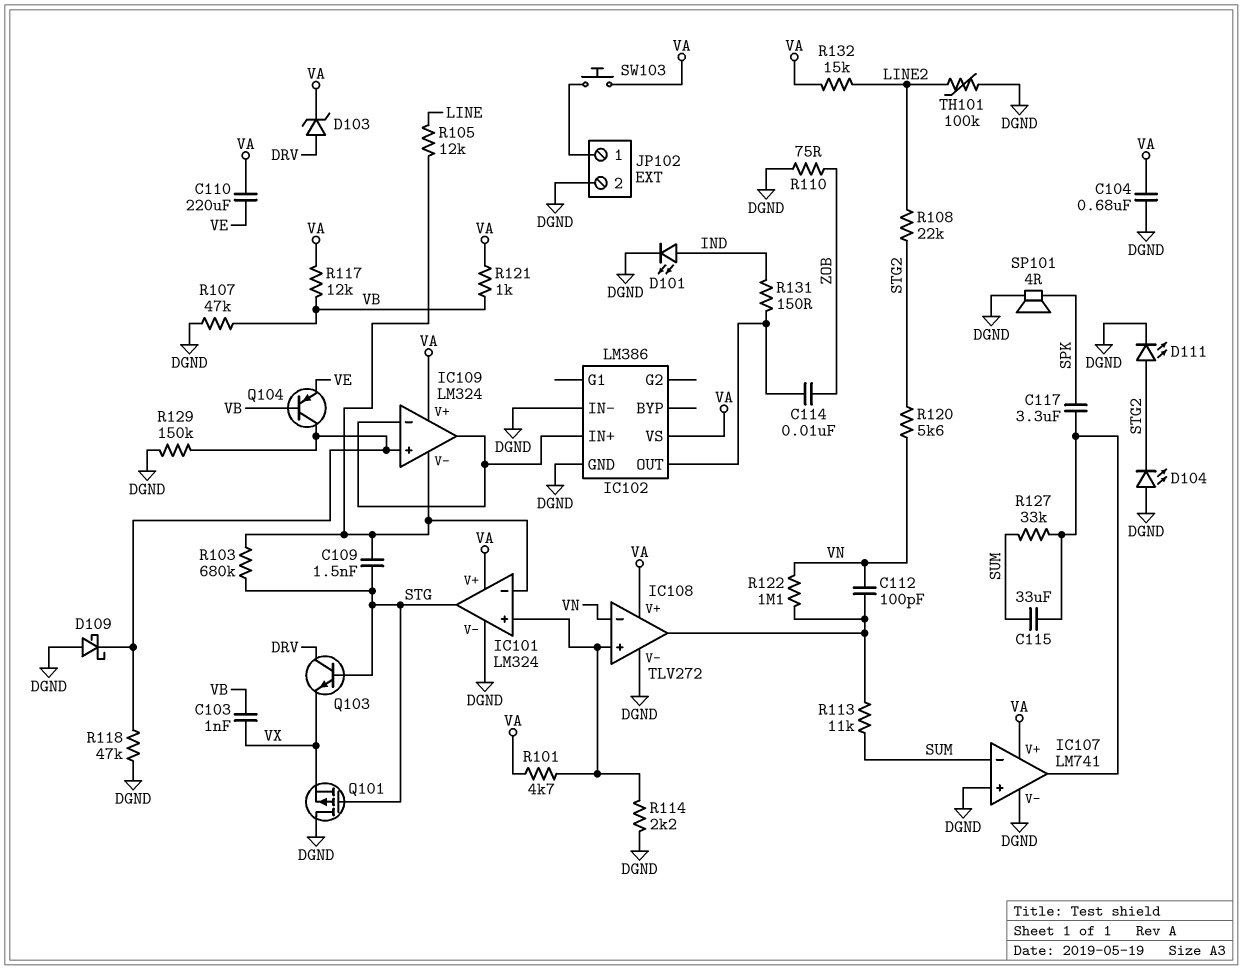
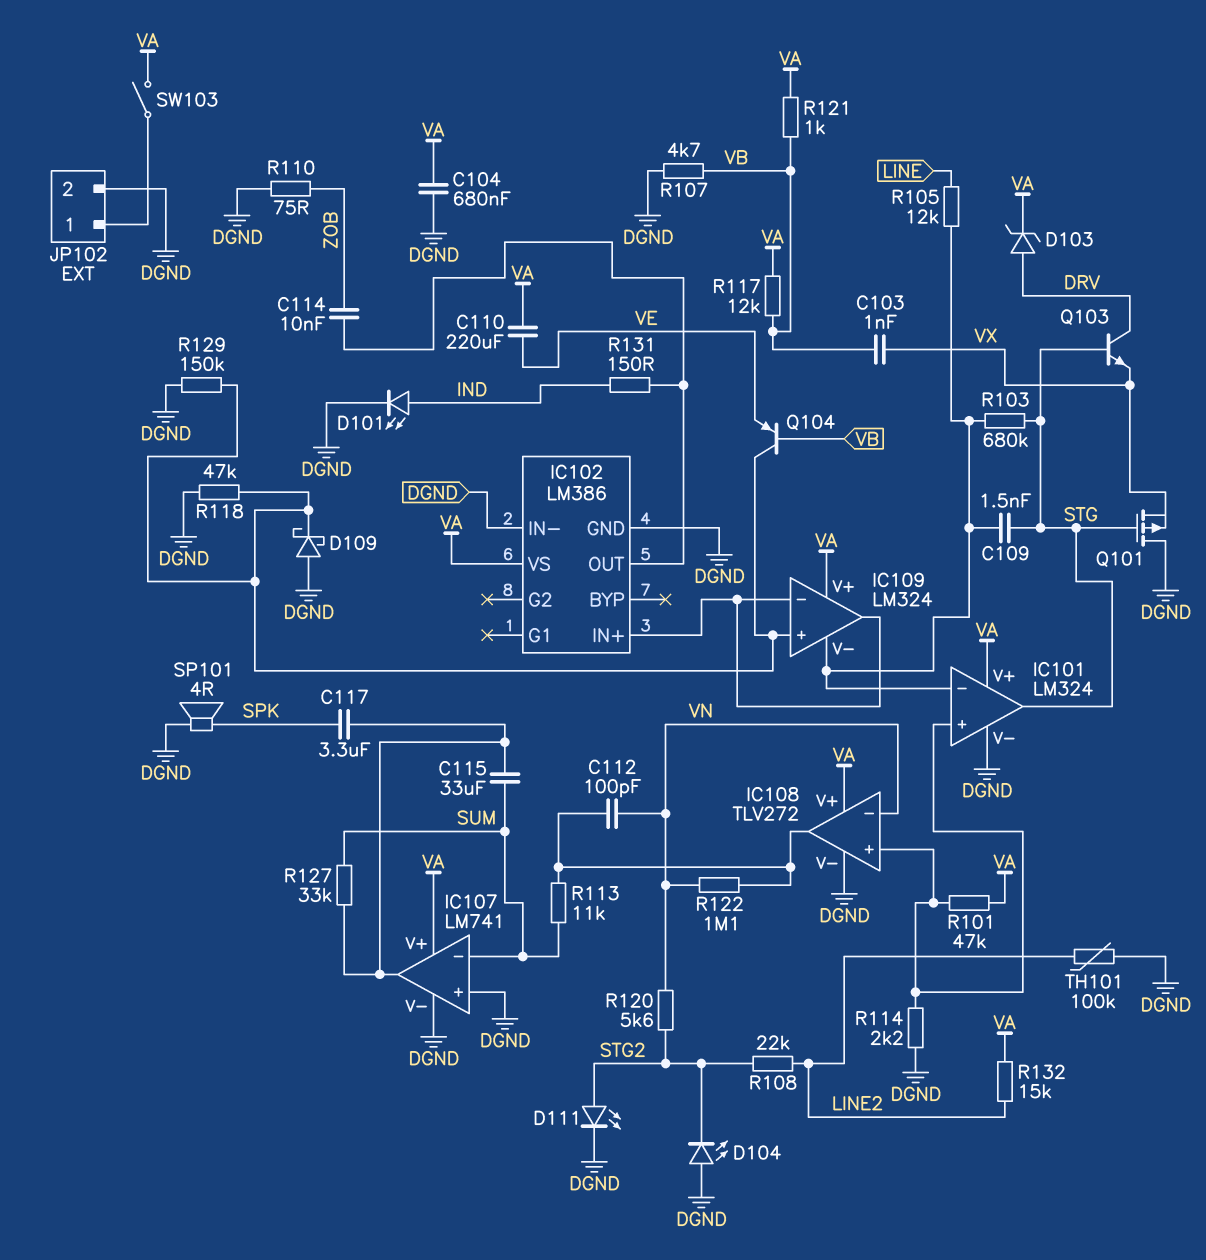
R101: 4.7k (IC101/in+, VA) -> 47k (IC101/in+, VA)
R107: 47k (DGND, VB) -> 4.7k (DGND, VB)
SW103: button (JP102/1, VA) -> switch (JP102/1, VA)

